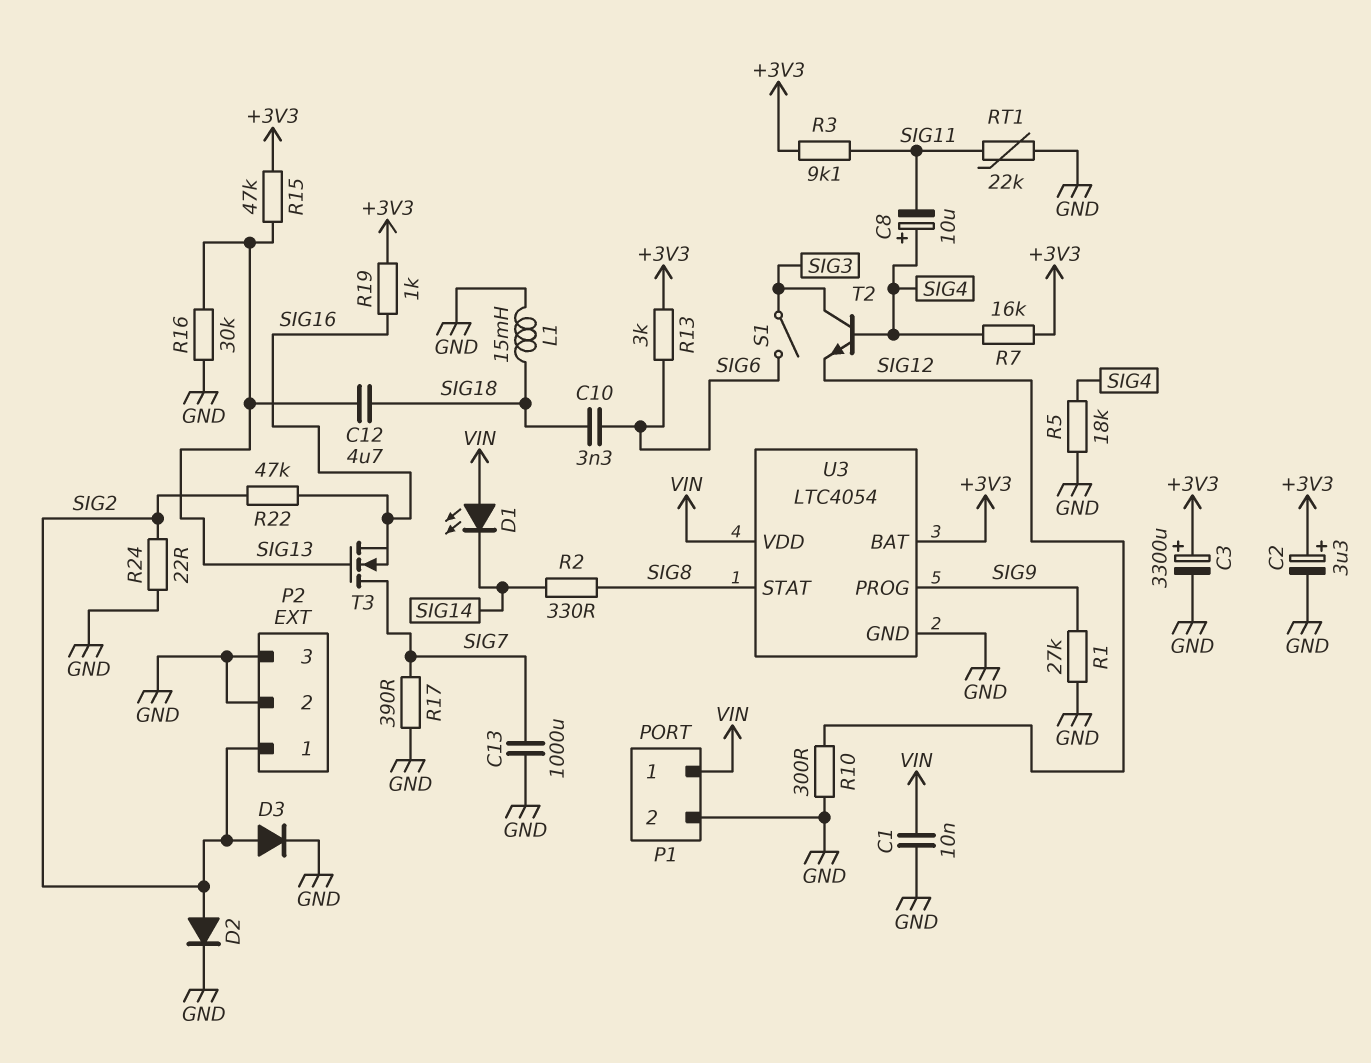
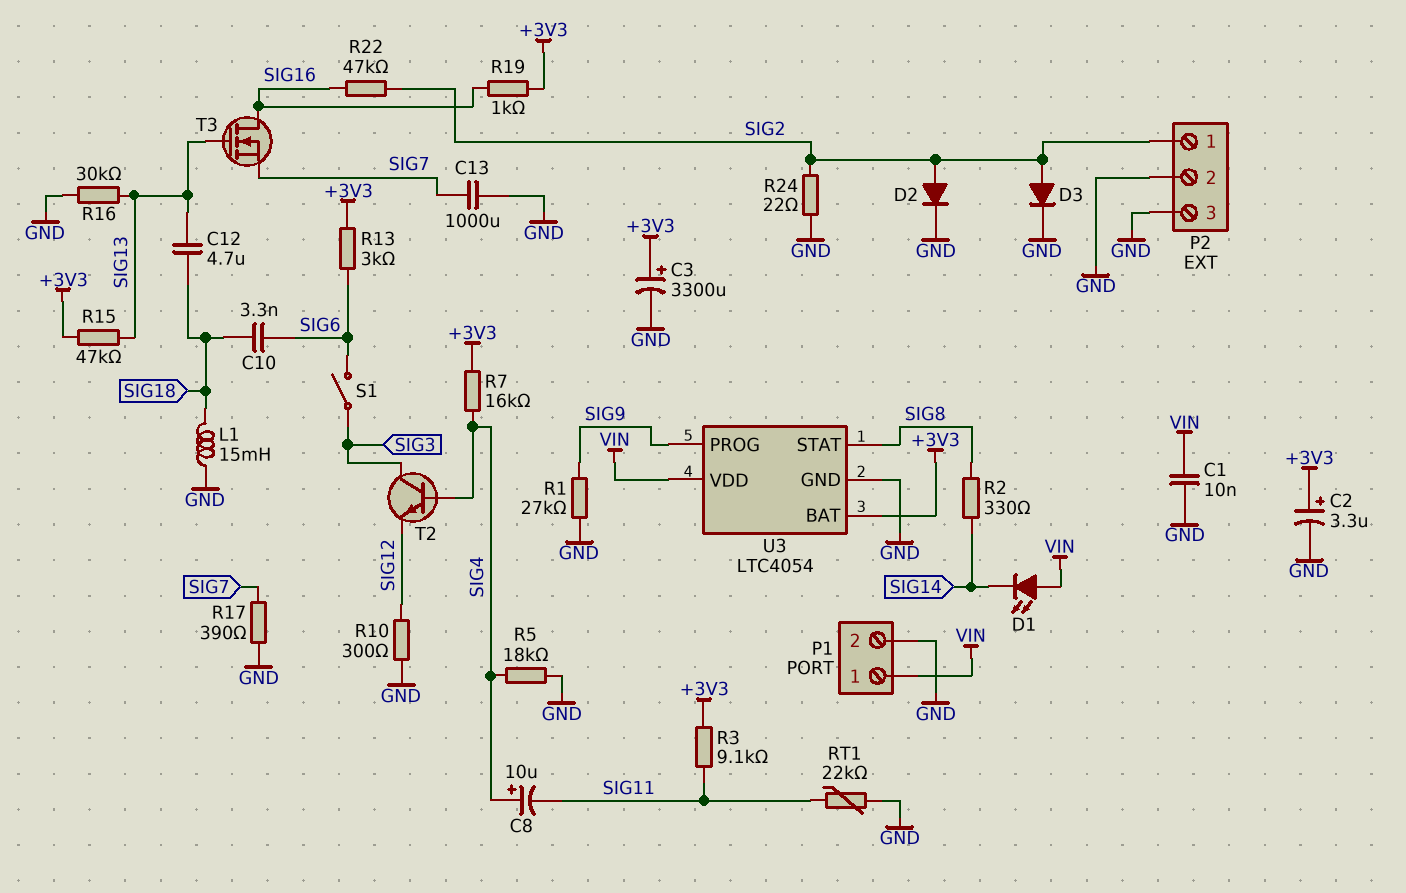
T3: NMOS (G SIG13, D SIG7, S SIG16) -> NMOS (G SIG13, D SIG16, S SIG7)

